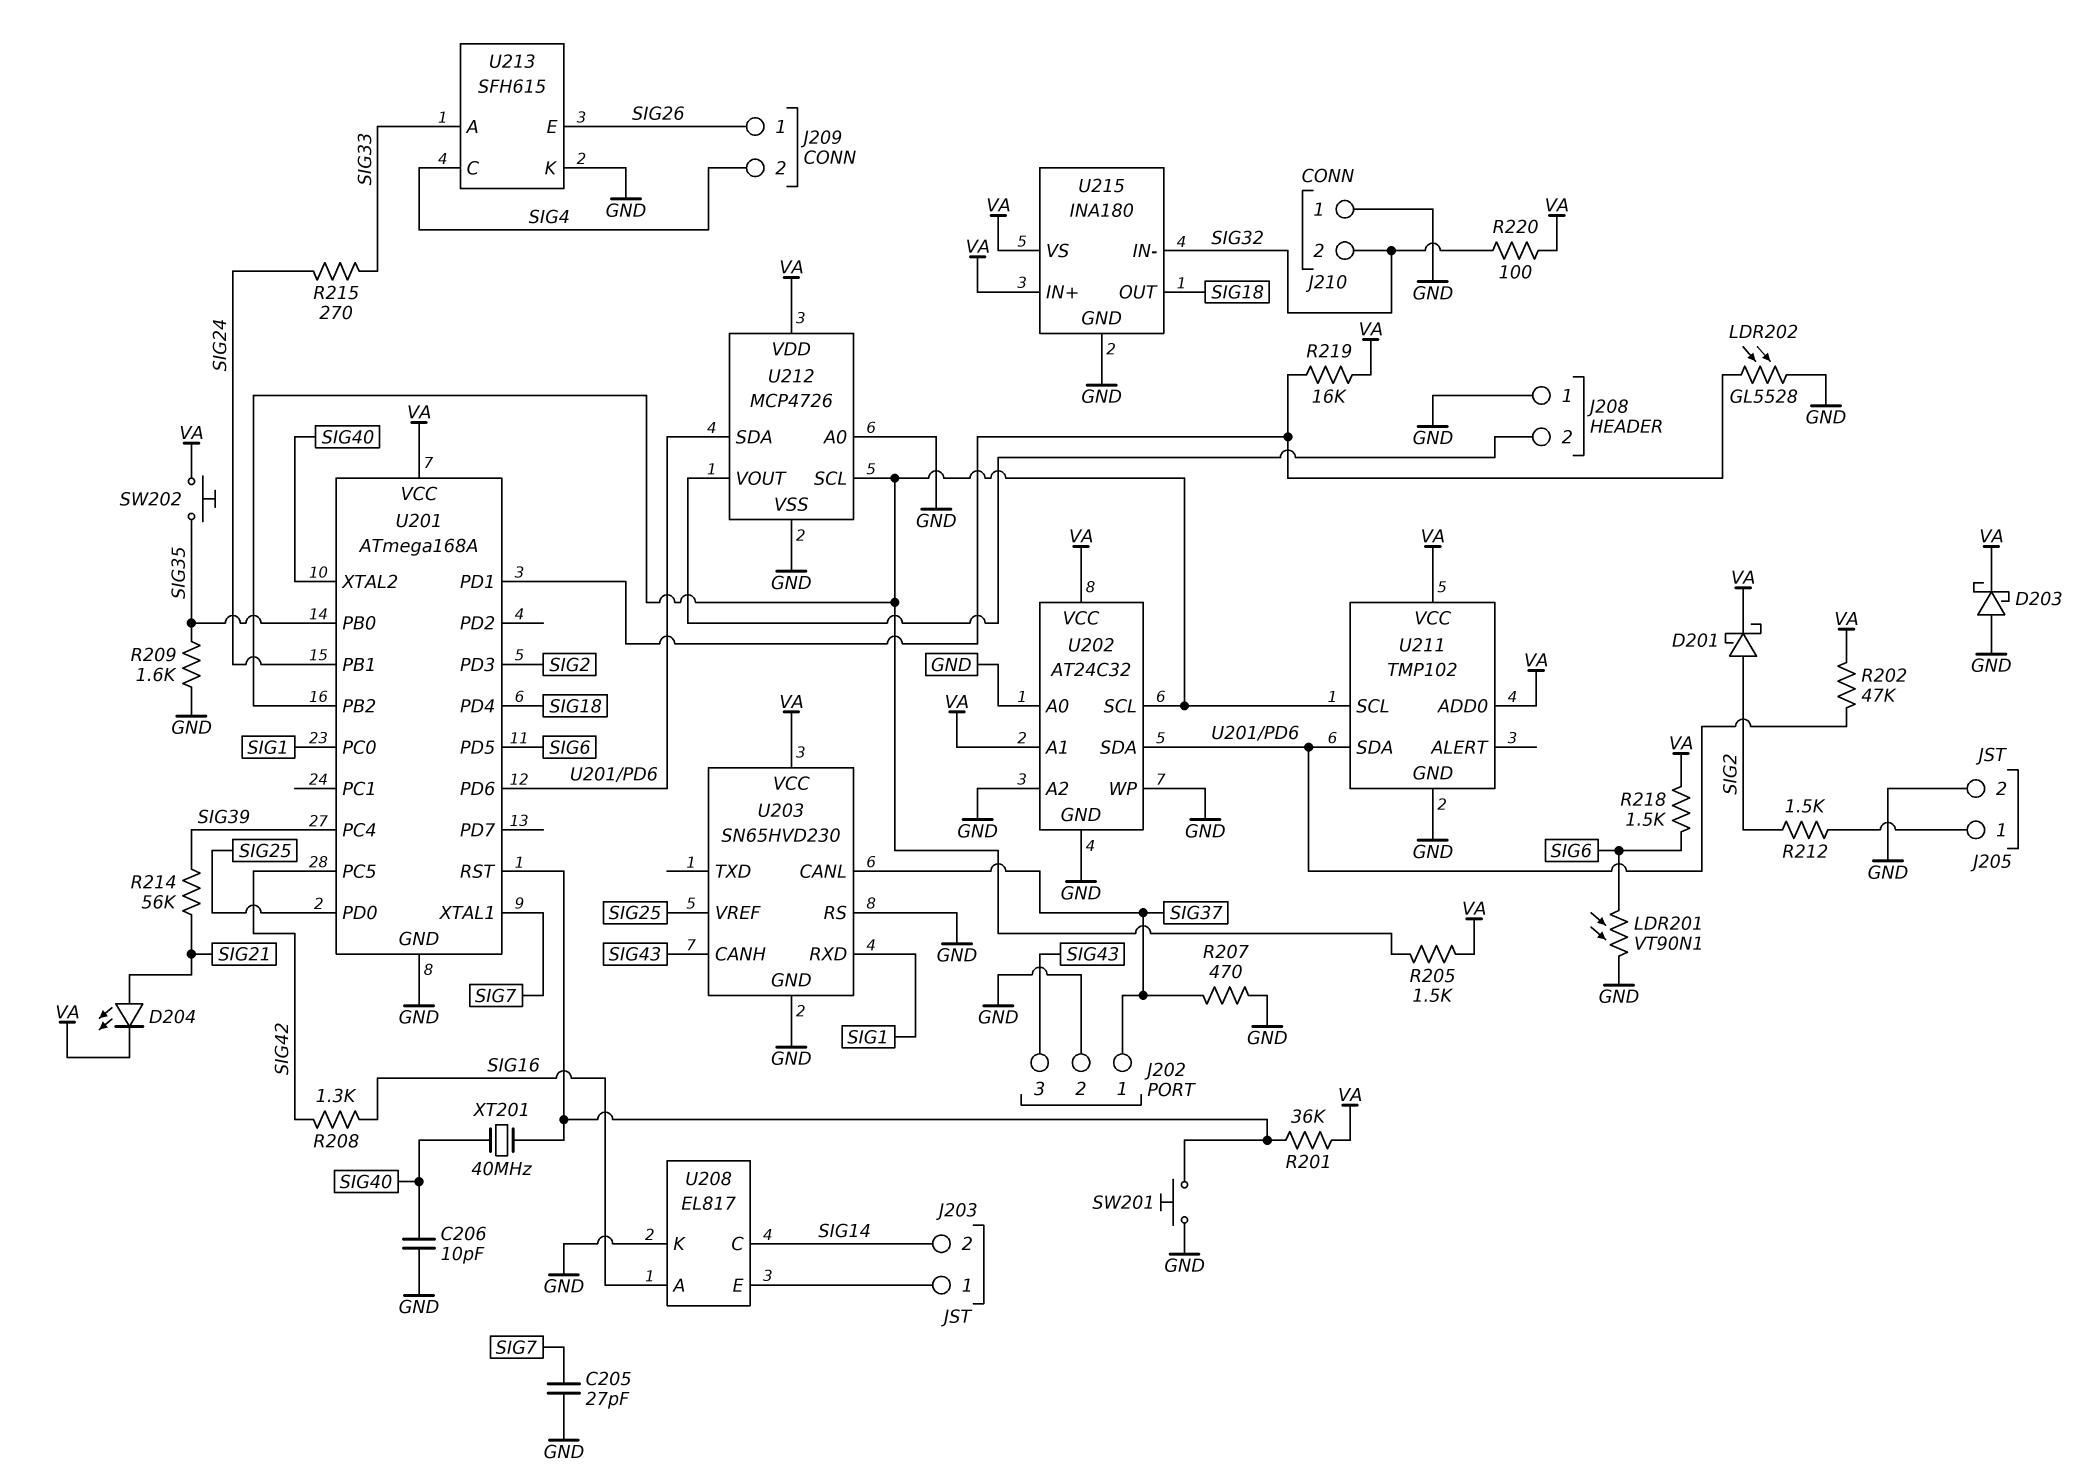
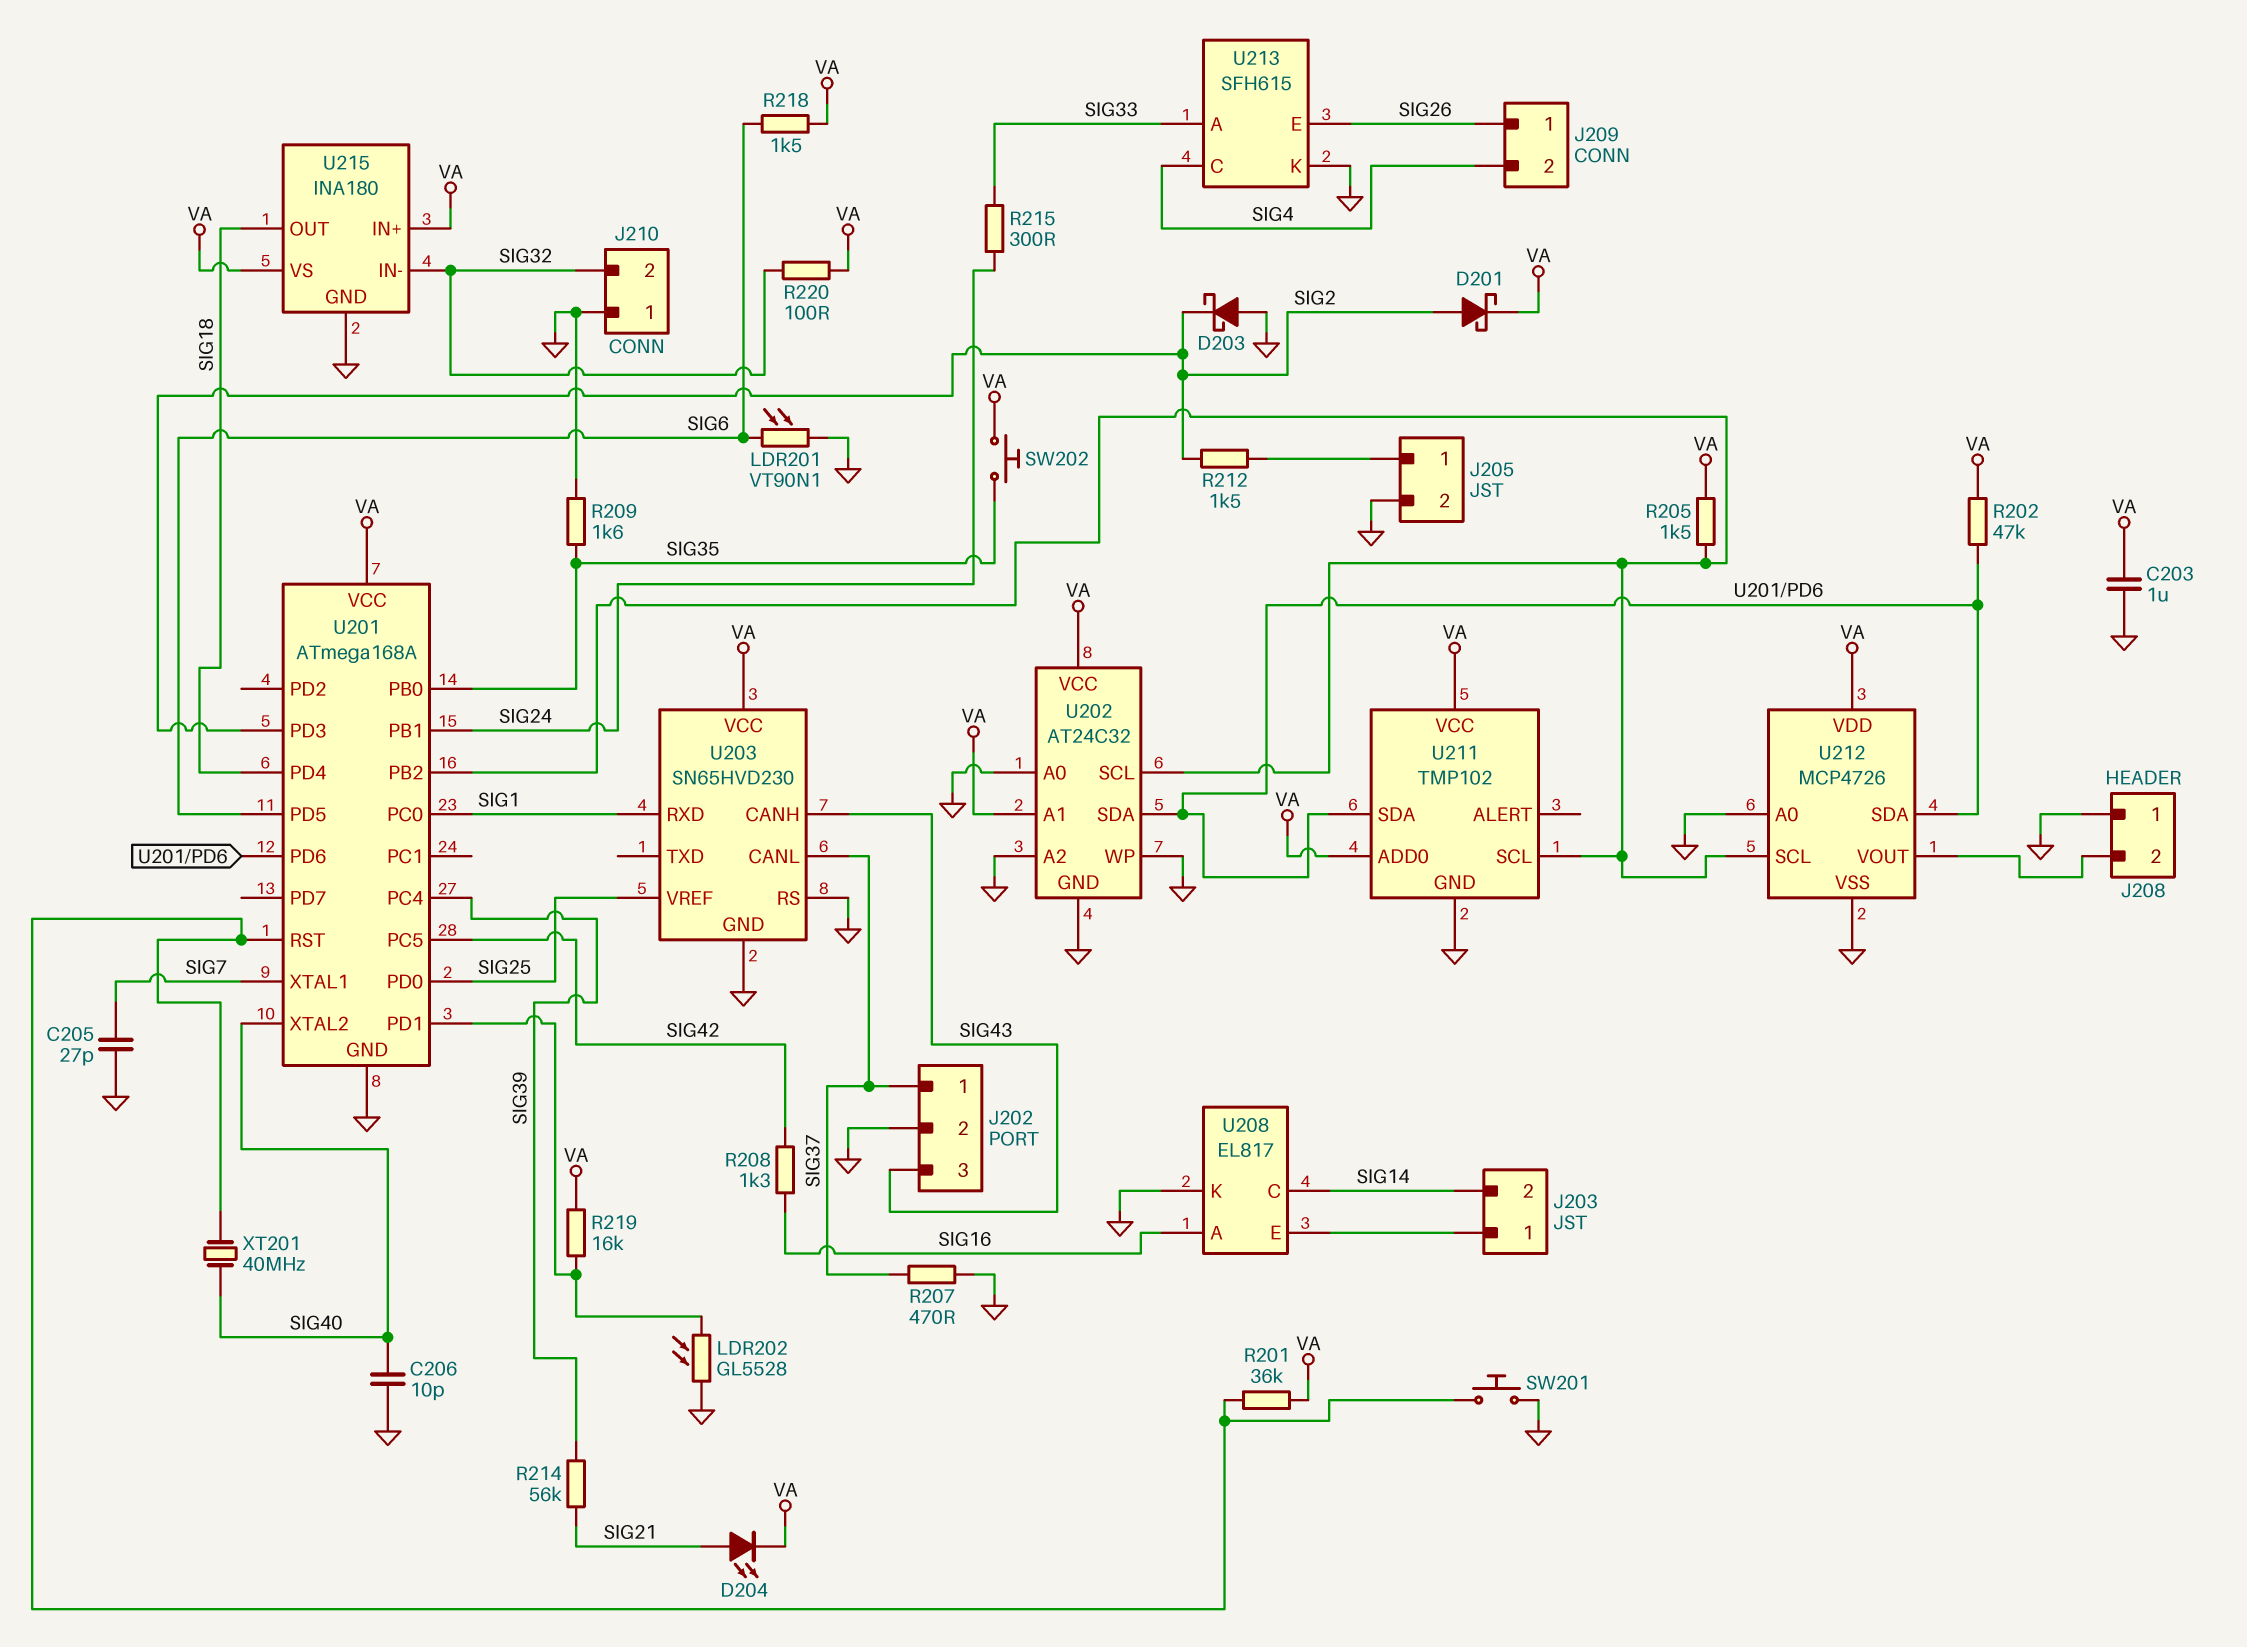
C203: none -> 1uF (GND, VA)
D203: schottky (A GND, K VA) -> schottky (A GND, K SIG2)
R215: 270 (SIG24, SIG33) -> 300 (SIG24, SIG33)

